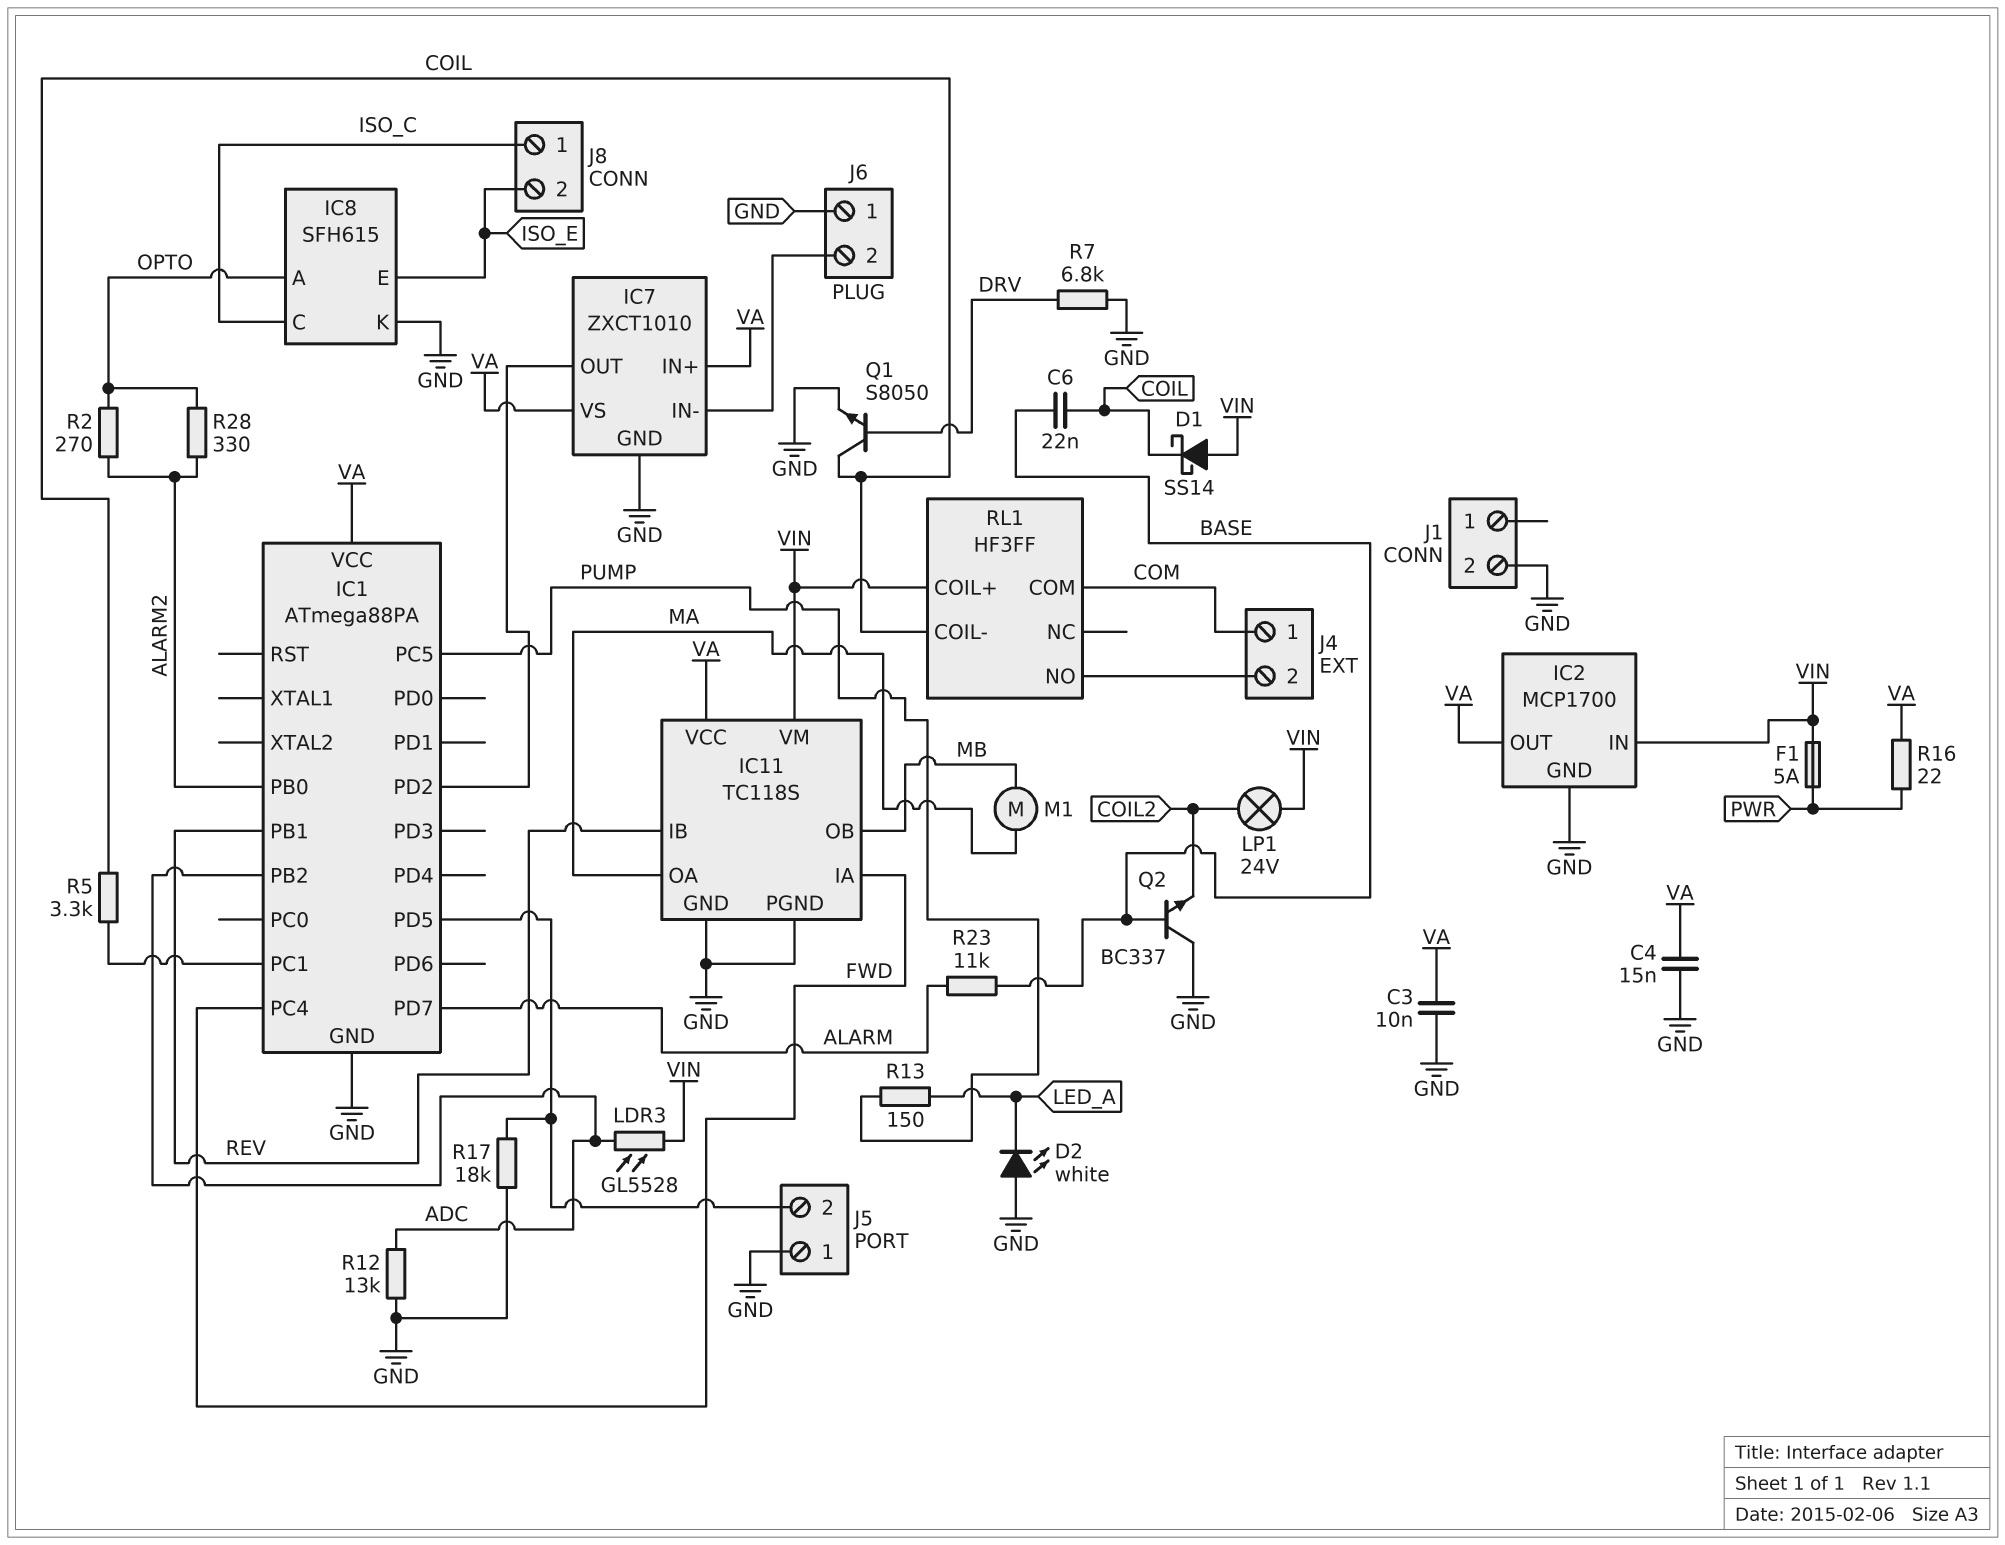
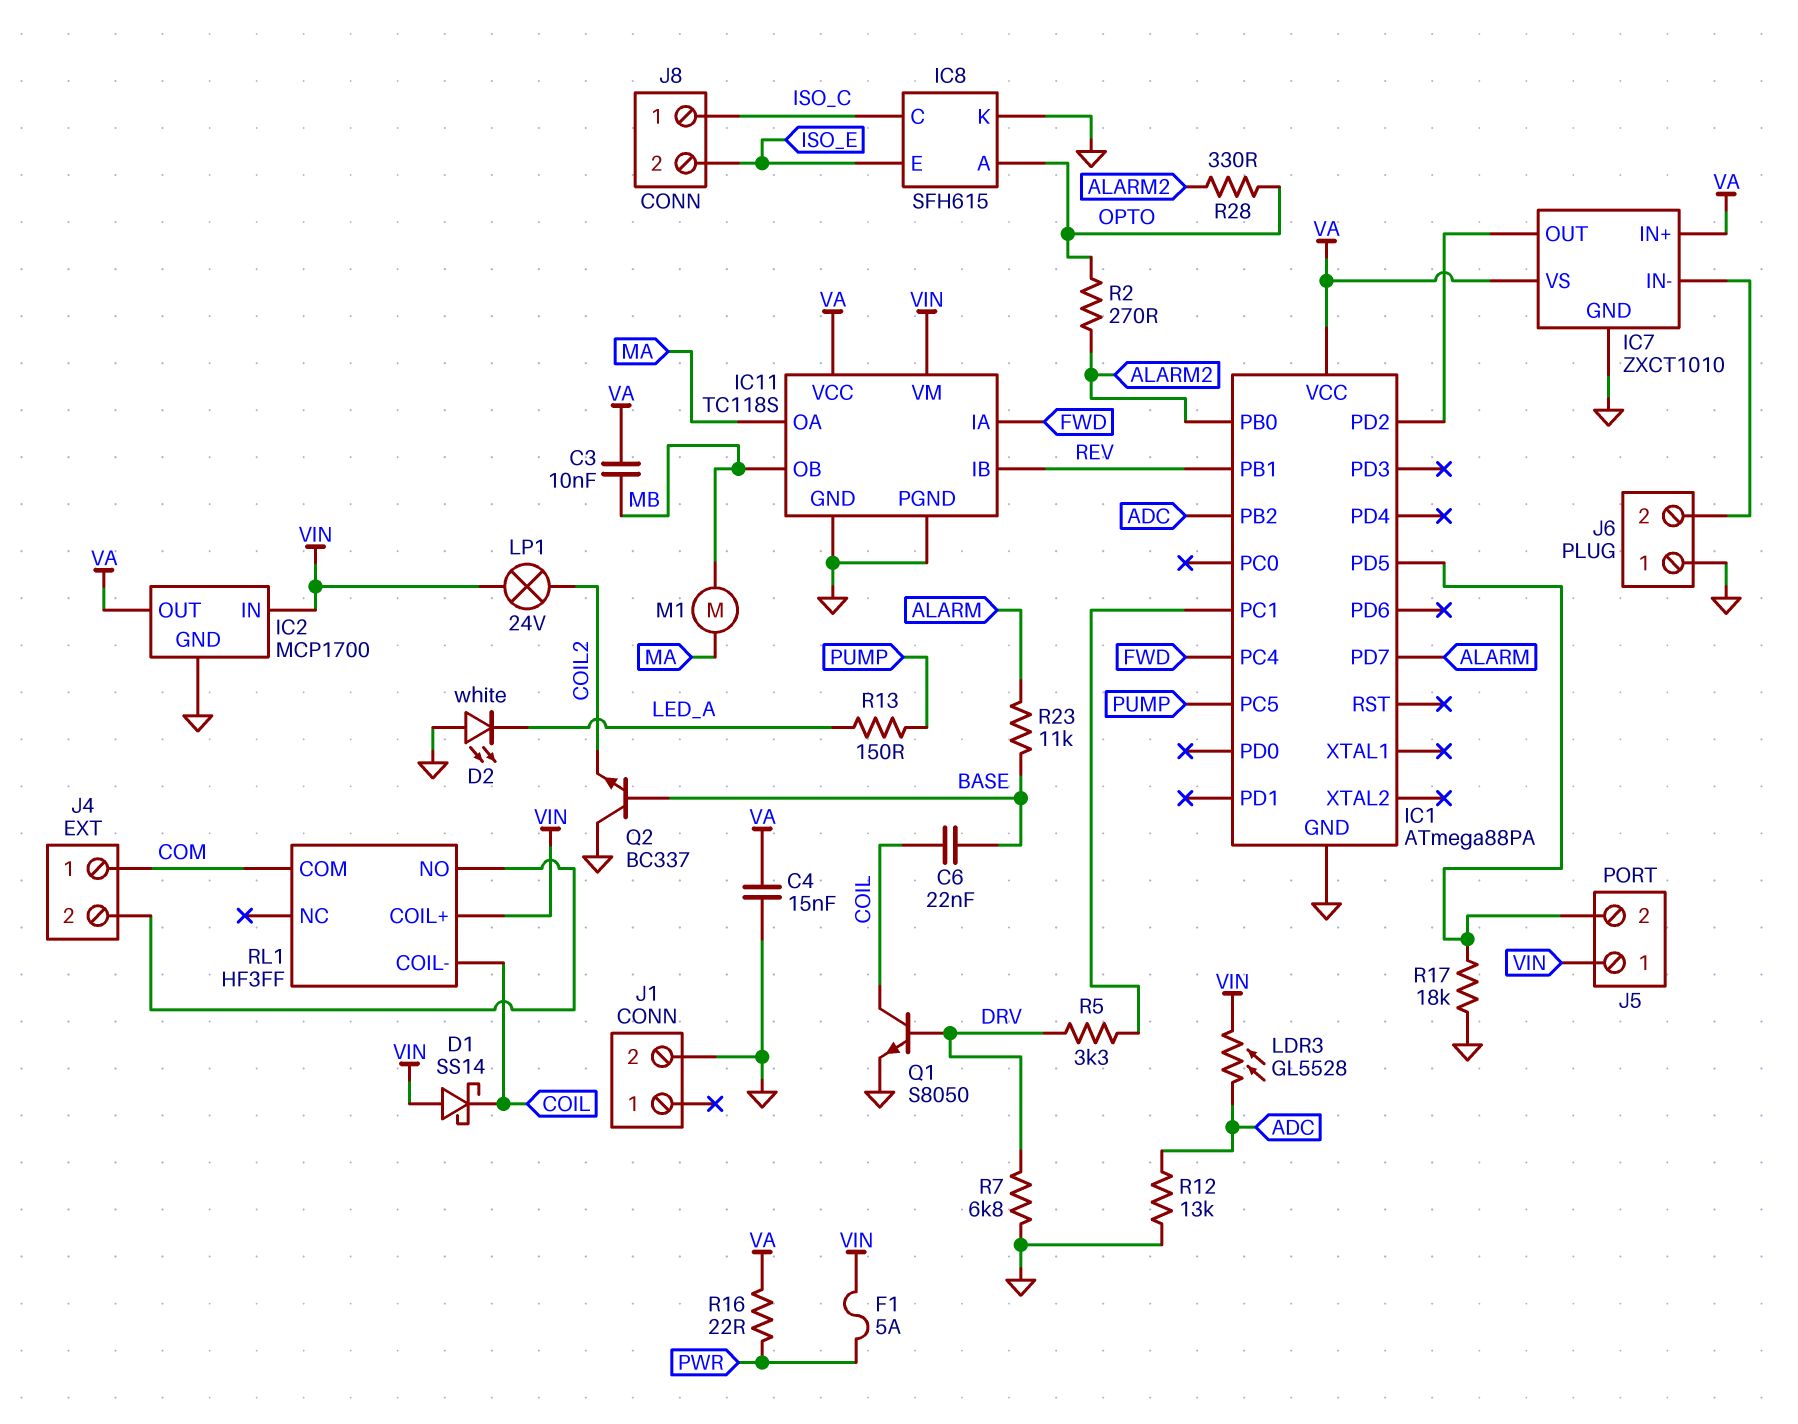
C3: 10nF (GND, VA) -> 10nF (MB, VA)
J5 pin 1: GND -> VIN
R5: 3.3k (COIL, IC1/PC1) -> 3.3k (DRV, IC1/PC1)

